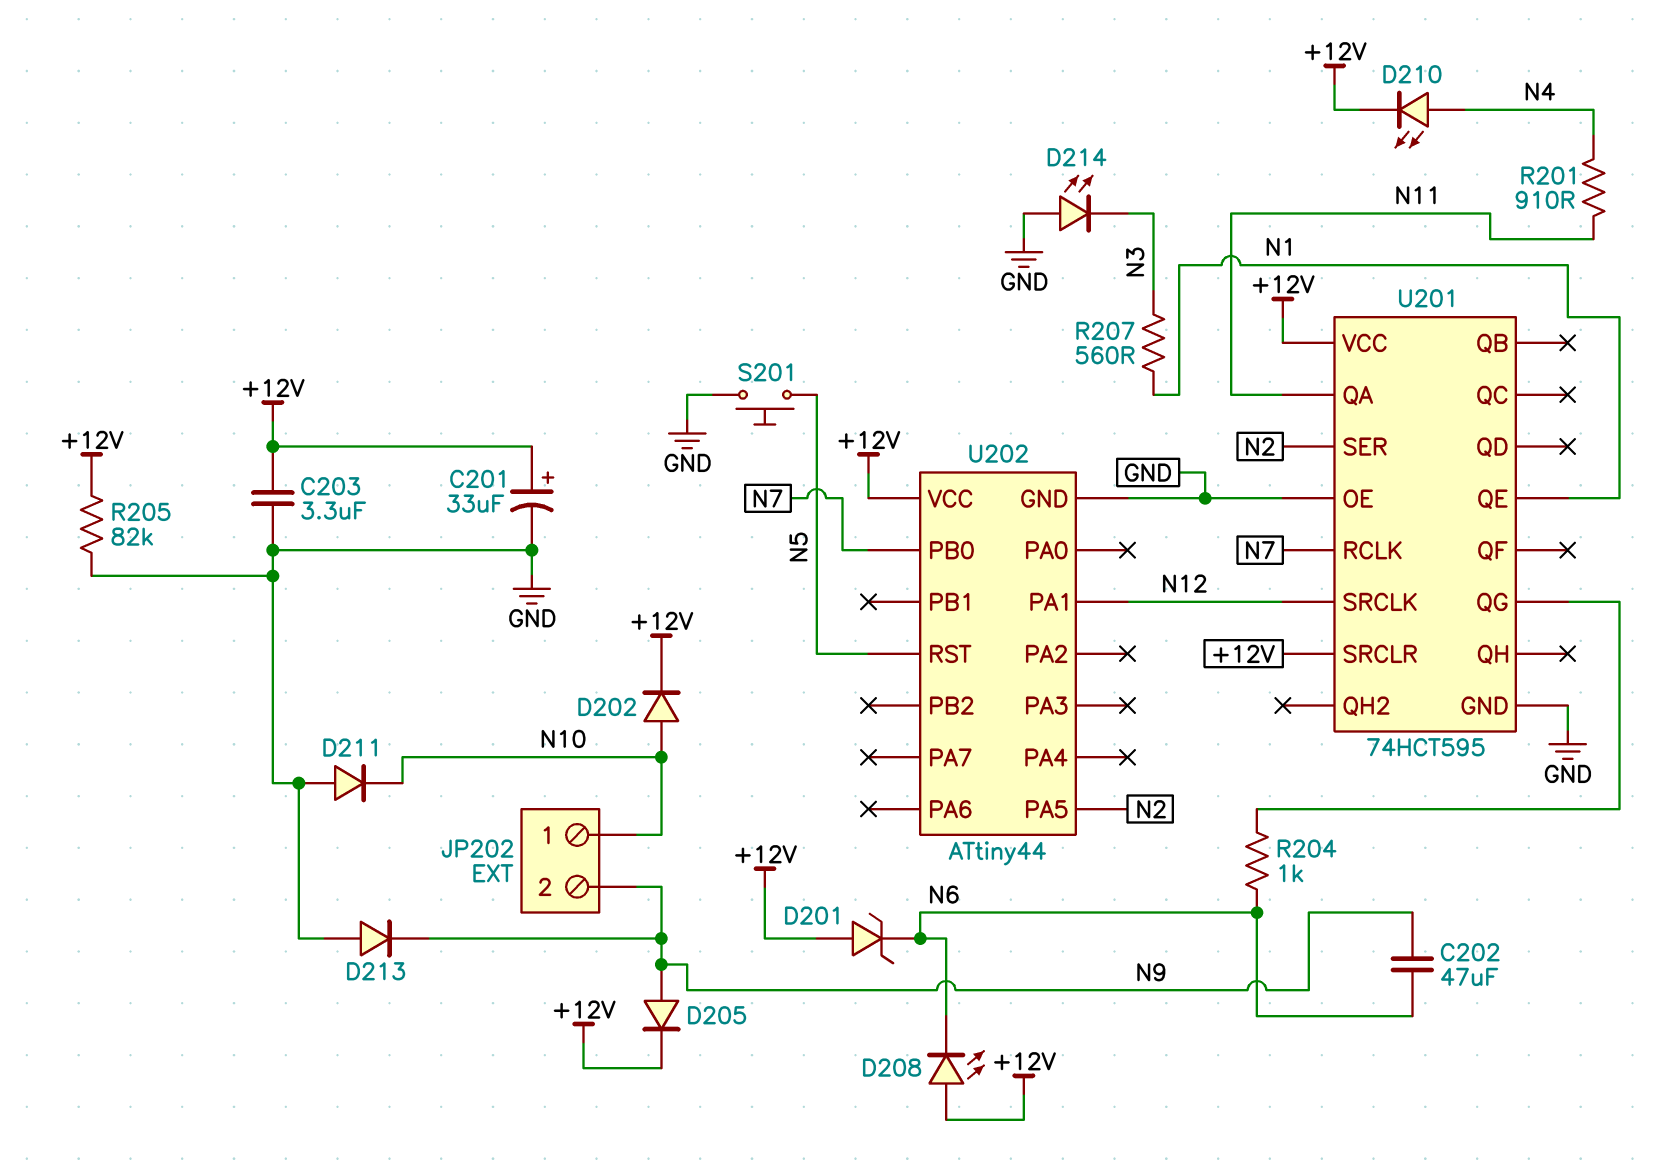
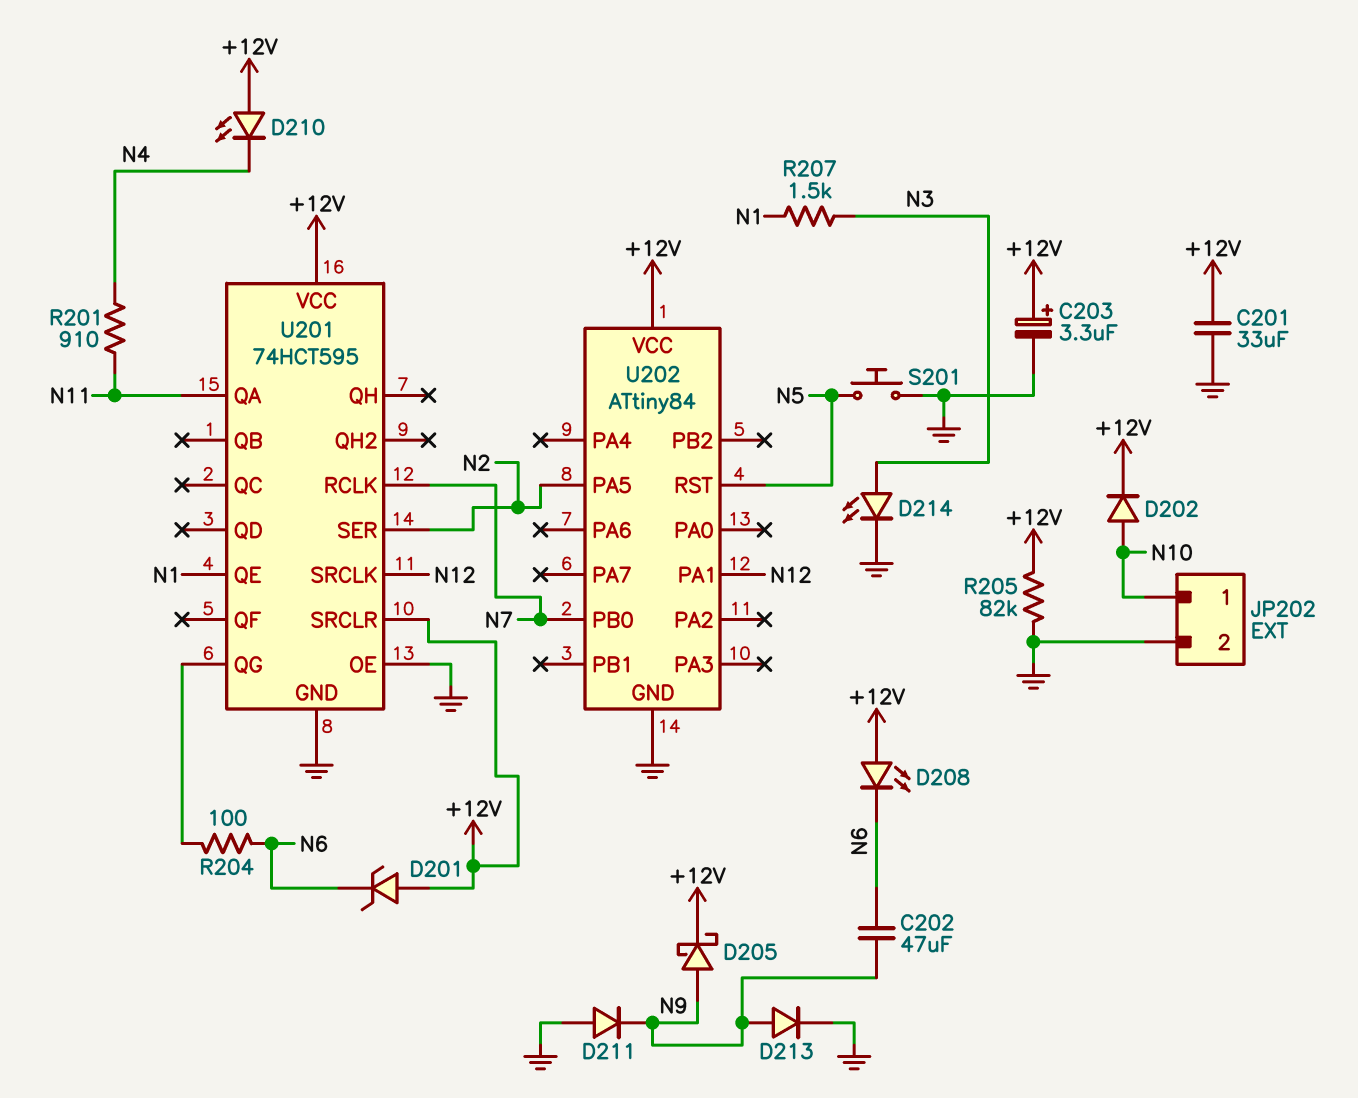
C201: 33uF (plus +12V, minus GND) -> 33uF (+12V, GND)
C203: 3.3uF (+12V, GND) -> 3.3uF (plus +12V, minus GND)
D205: diode (A N9, K +12V) -> schottky (A N9, K +12V)
D210: LED (A N4, K +12V) -> LED (A +12V, K N4)
D211: diode (A GND, K N10) -> diode (A GND, K N9)
D213: diode (A GND, K N9) -> diode (A N9, K GND)
D214: LED (A GND, K N3) -> LED (A N3, K GND)
JP202 pin 2: N9 -> GND
R204: 1k (N6, U201/QG) -> 100 (N6, U201/QG)
R207: 560 (N1, N3) -> 1.5k (N1, N3)
U202: ATtiny44 -> ATtiny84

